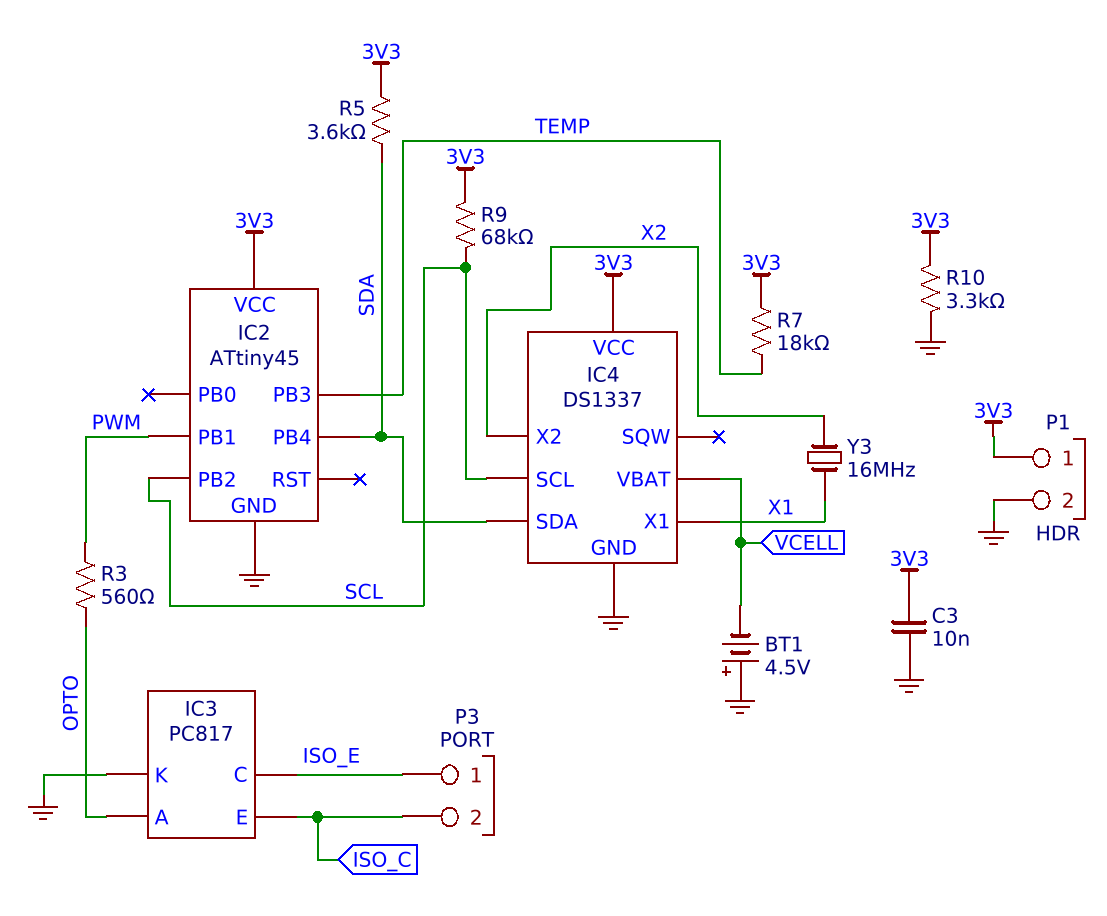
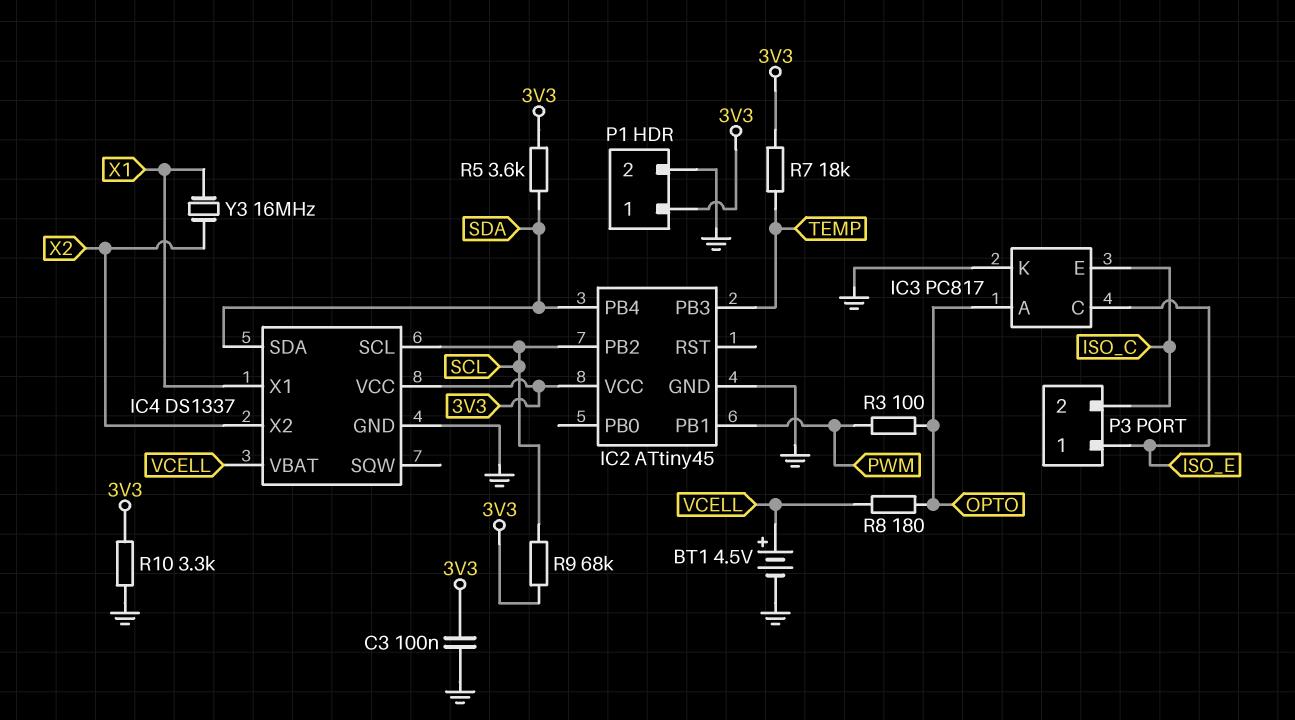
BT1: 4.5V (plus GND, minus VCELL) -> 4.5V (plus VCELL, minus GND)
C3: 10nF (3V3, GND) -> 100nF (3V3, GND)
R3: 560 (OPTO, PWM) -> 100 (OPTO, PWM)
R8: none -> 180 (OPTO, VCELL)

